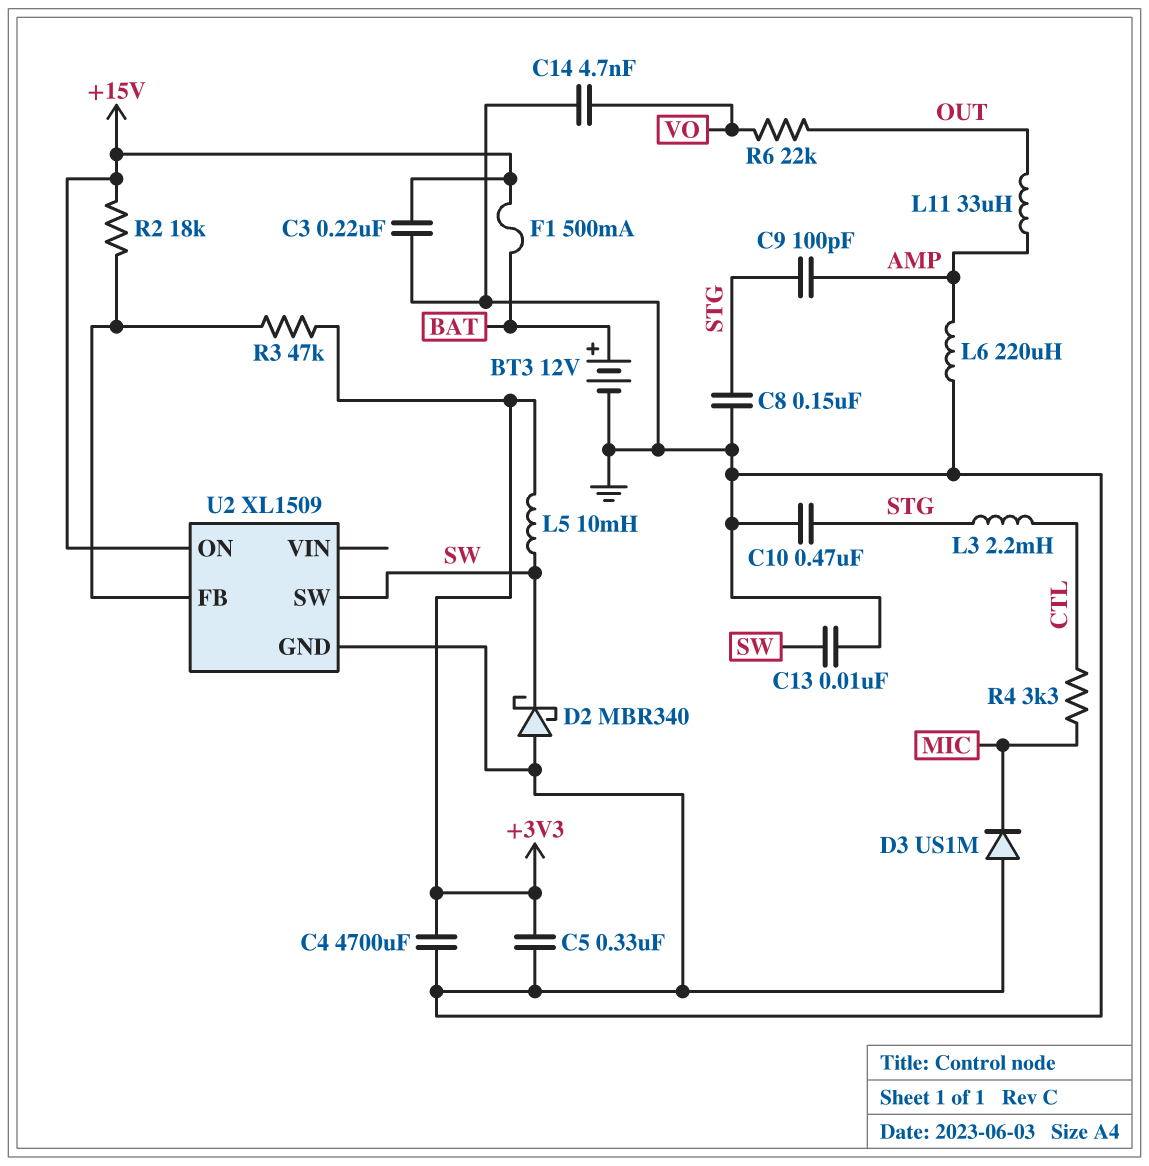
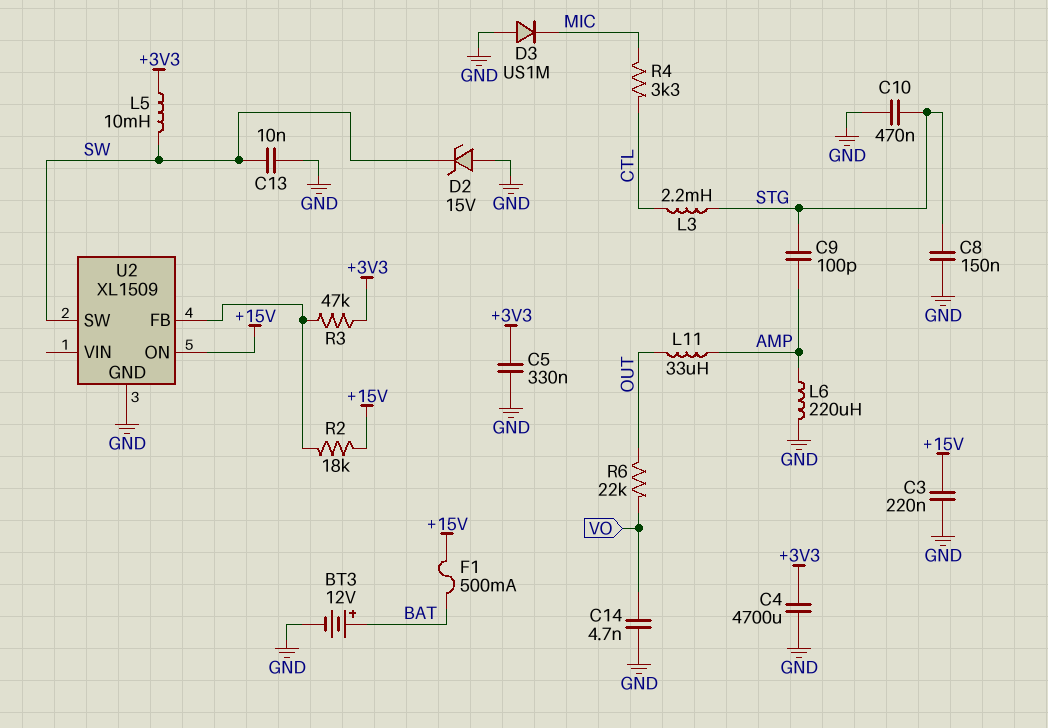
D2: schottky MBR340 (A GND, K SW) -> zener 15V (A GND, K SW)

